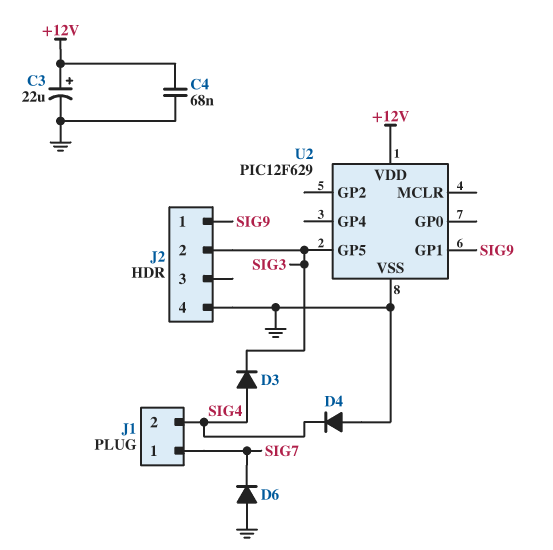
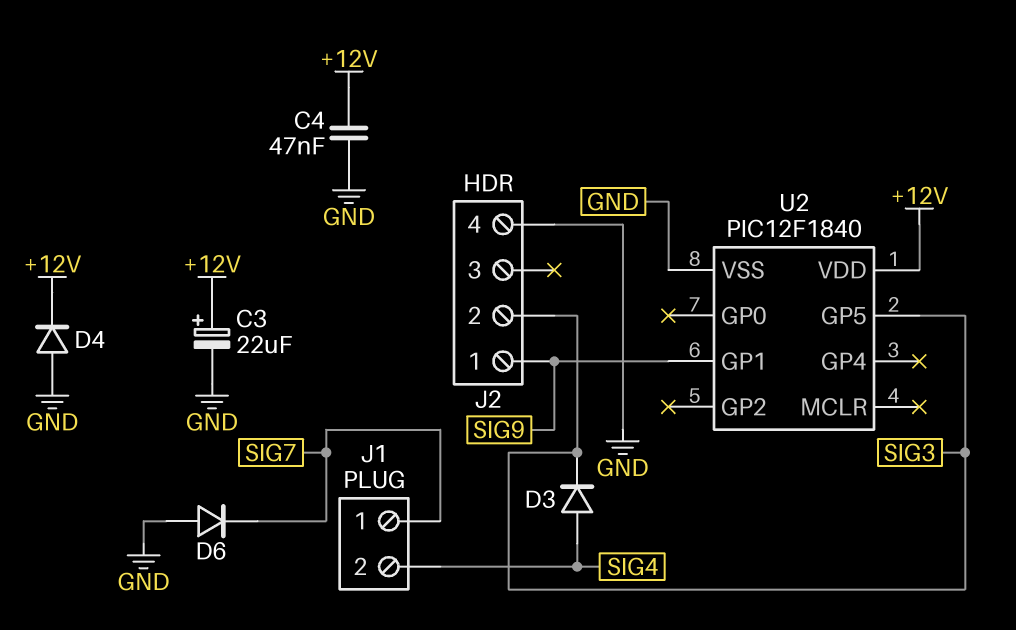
C4: 68nF (+12V, GND) -> 47nF (+12V, GND)
D4: diode (A GND, K SIG4) -> diode (A GND, K +12V)
U2: PIC12F629 -> PIC12F1840

